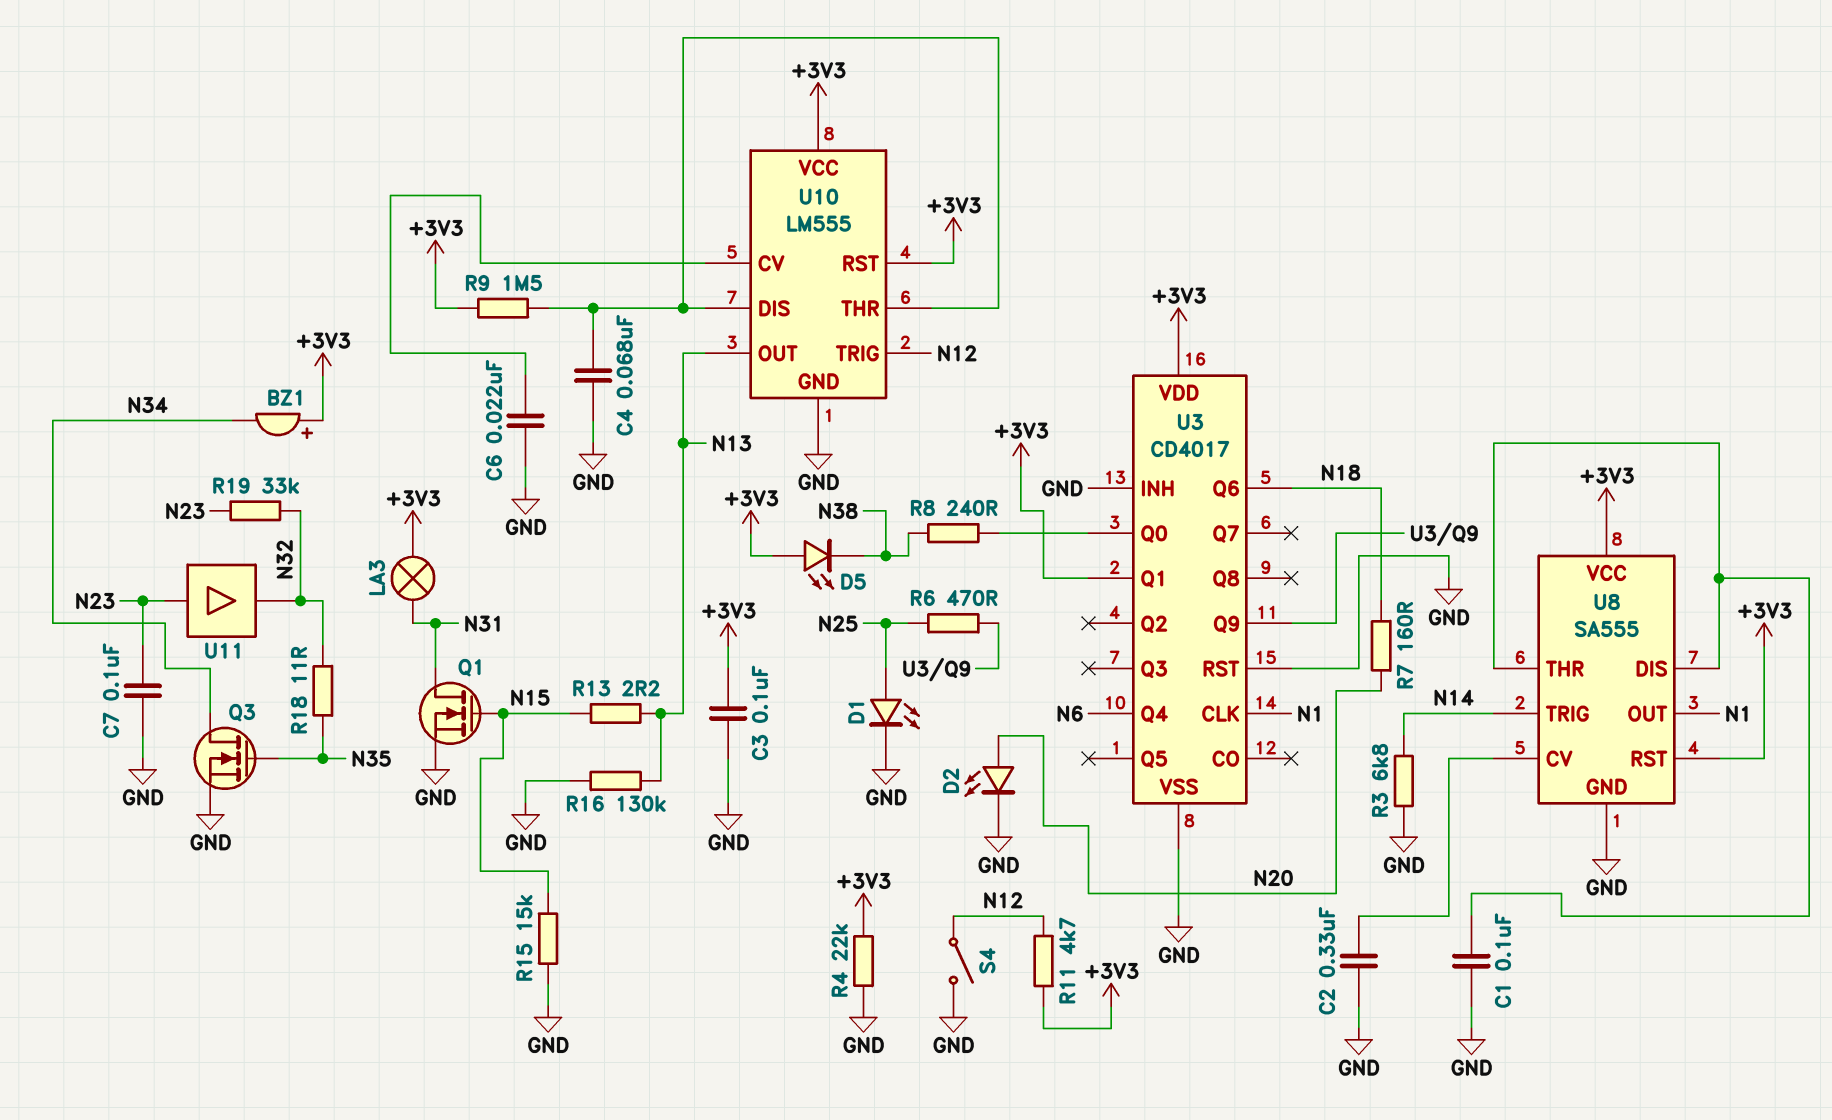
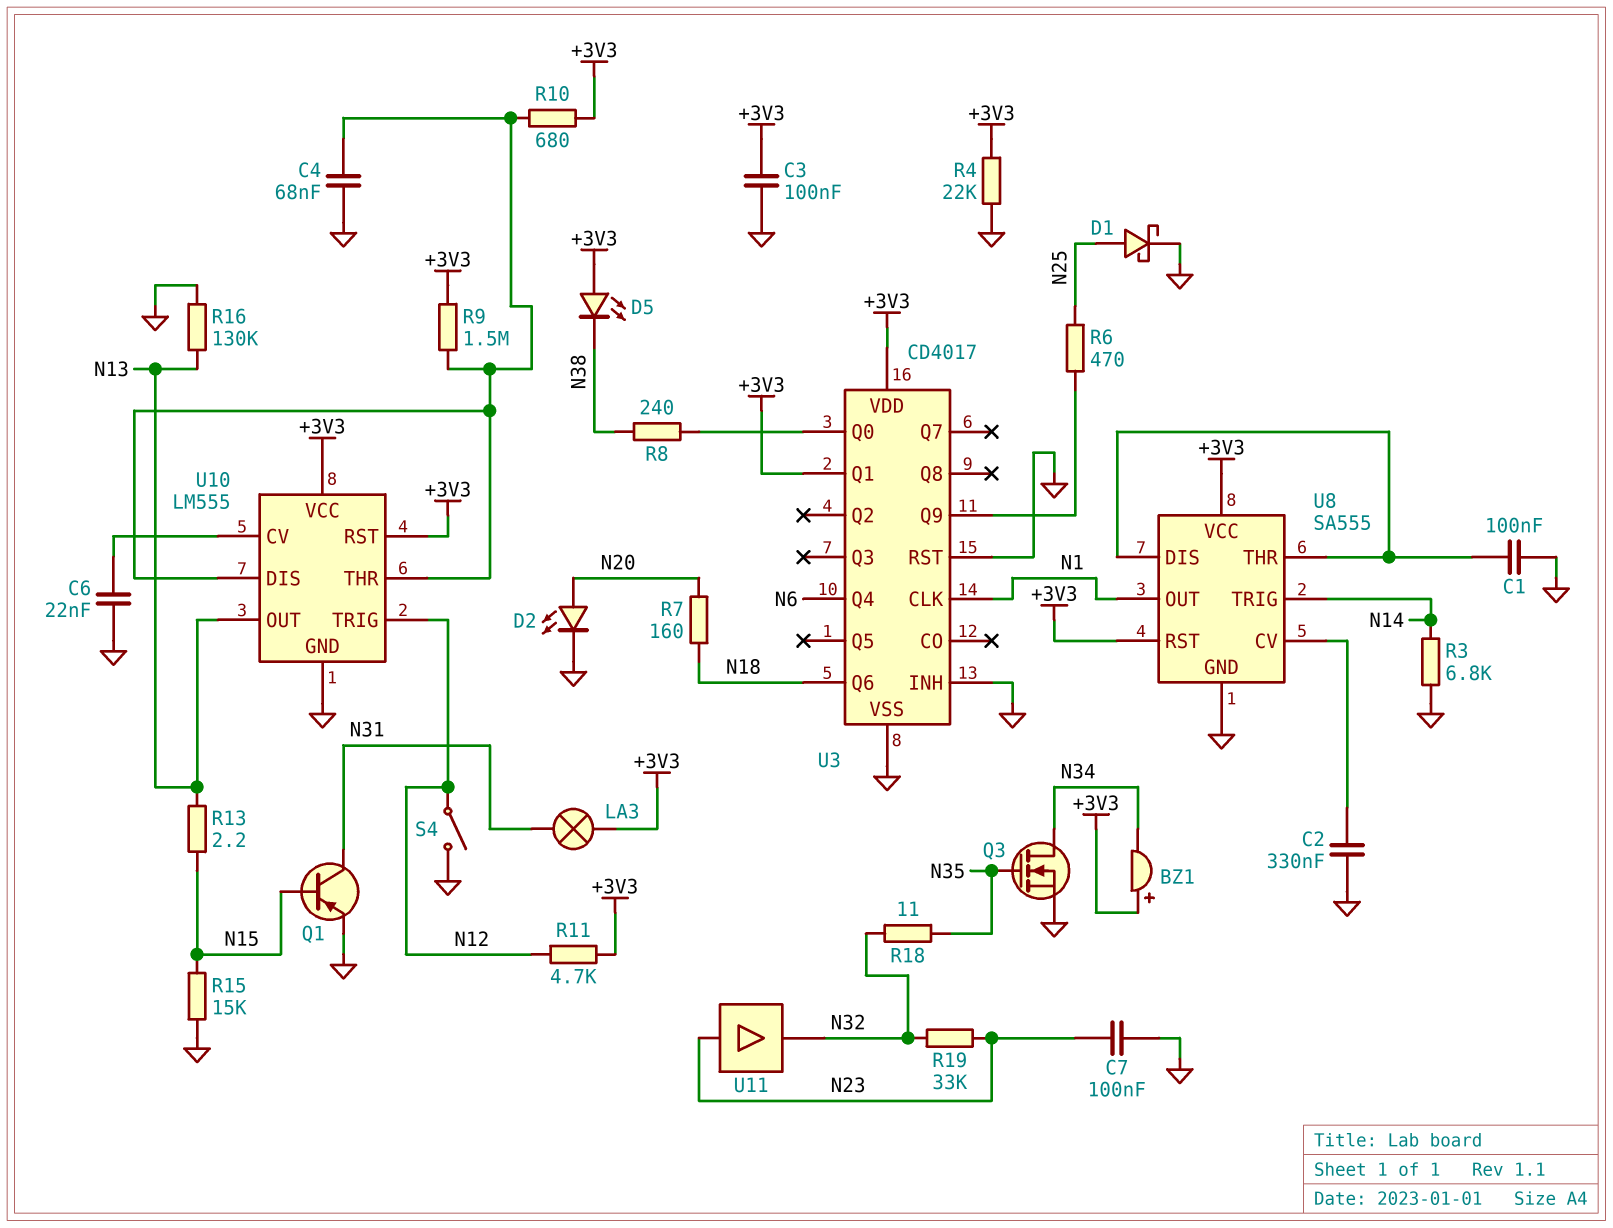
D1: LED (A N25, K GND) -> schottky (A N25, K GND)
Q1: NMOS (G N15, D N31, S GND) -> PNP (B N15, C N31, E GND)
R10: none -> 680 (+3V3, U10/DIS)

